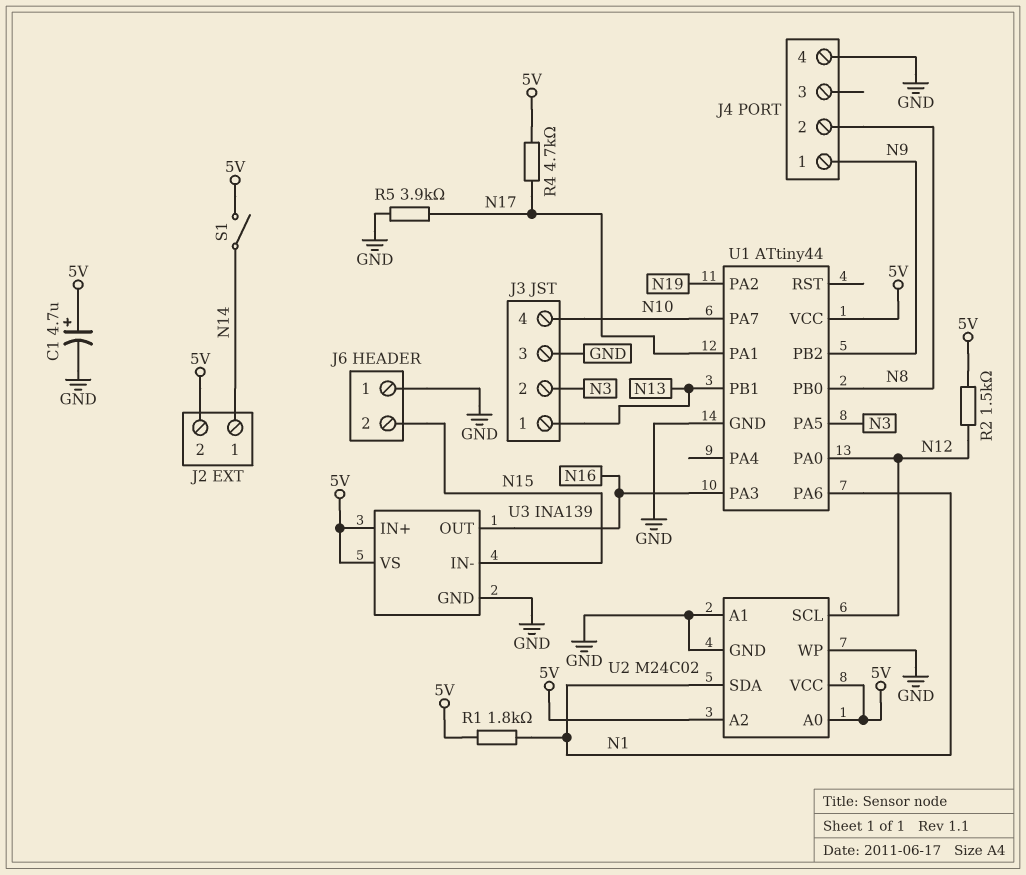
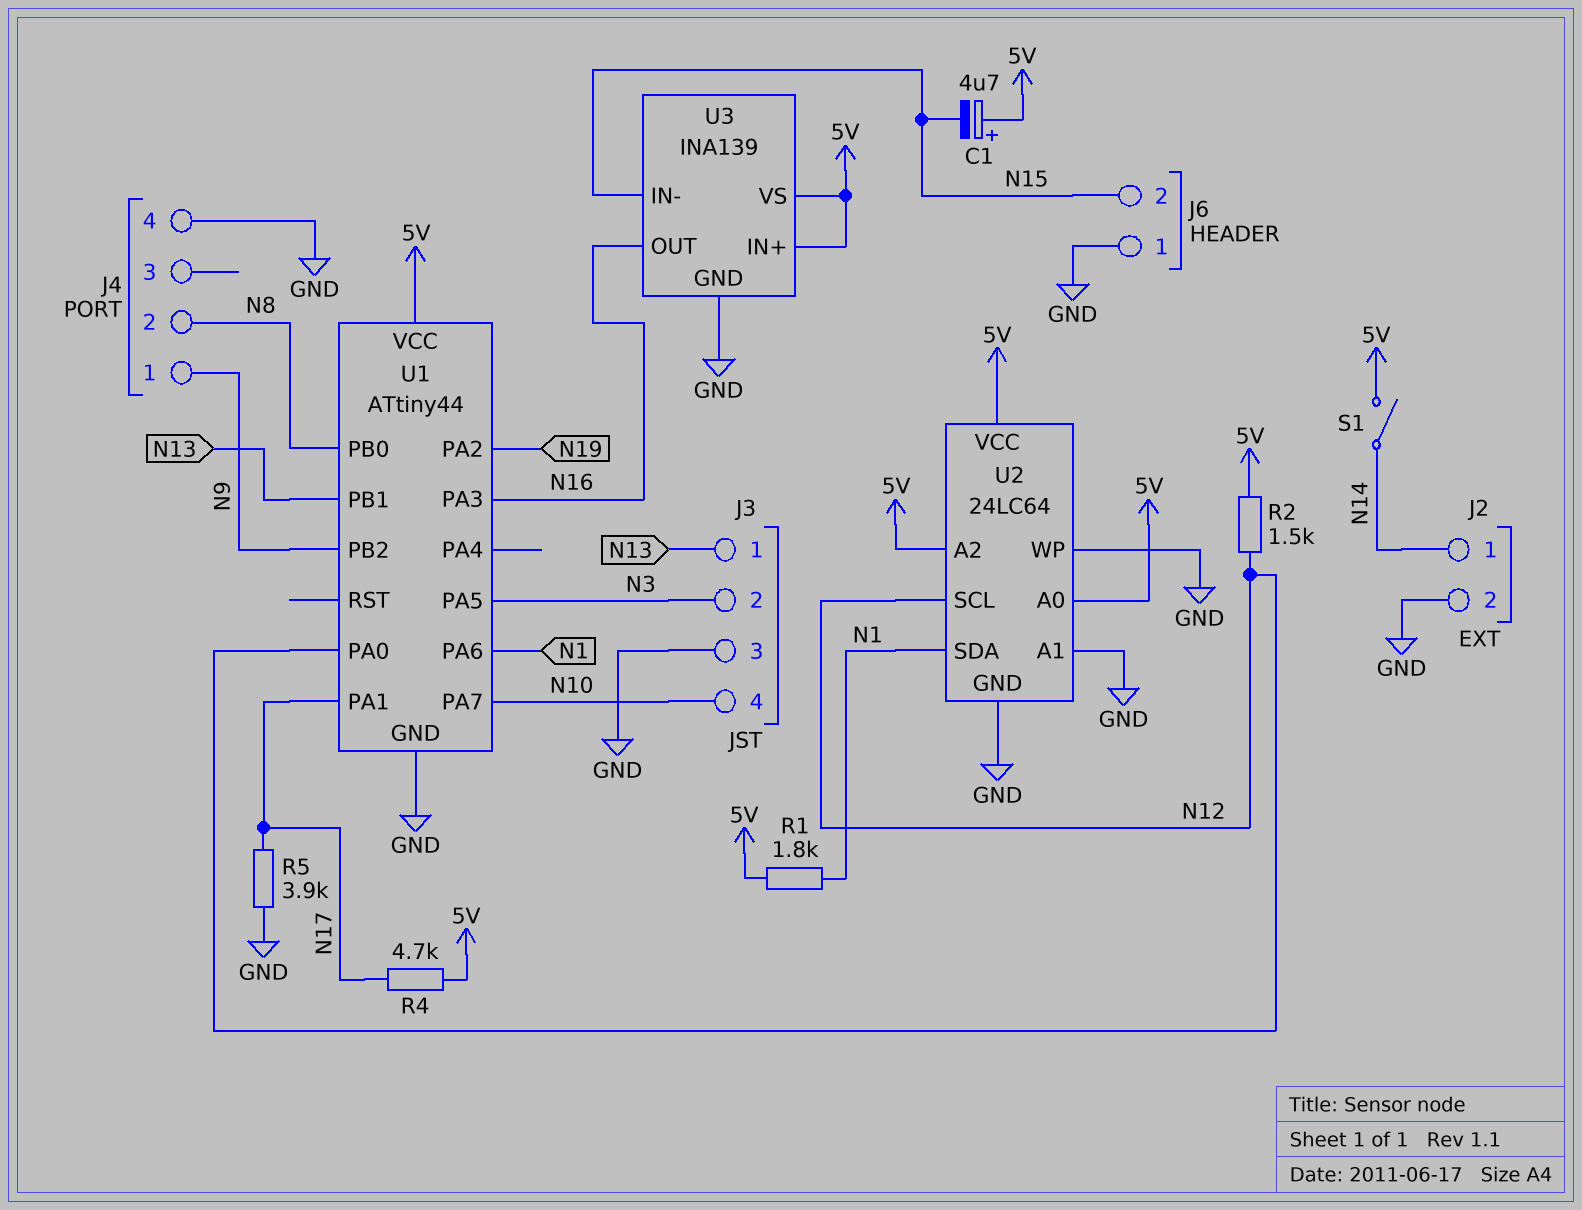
C1: 4.7uF (plus 5V, minus GND) -> 4.7uF (plus 5V, minus N15)
J2 pin 2: 5V -> GND
U2: M24C02 -> 24LC64

